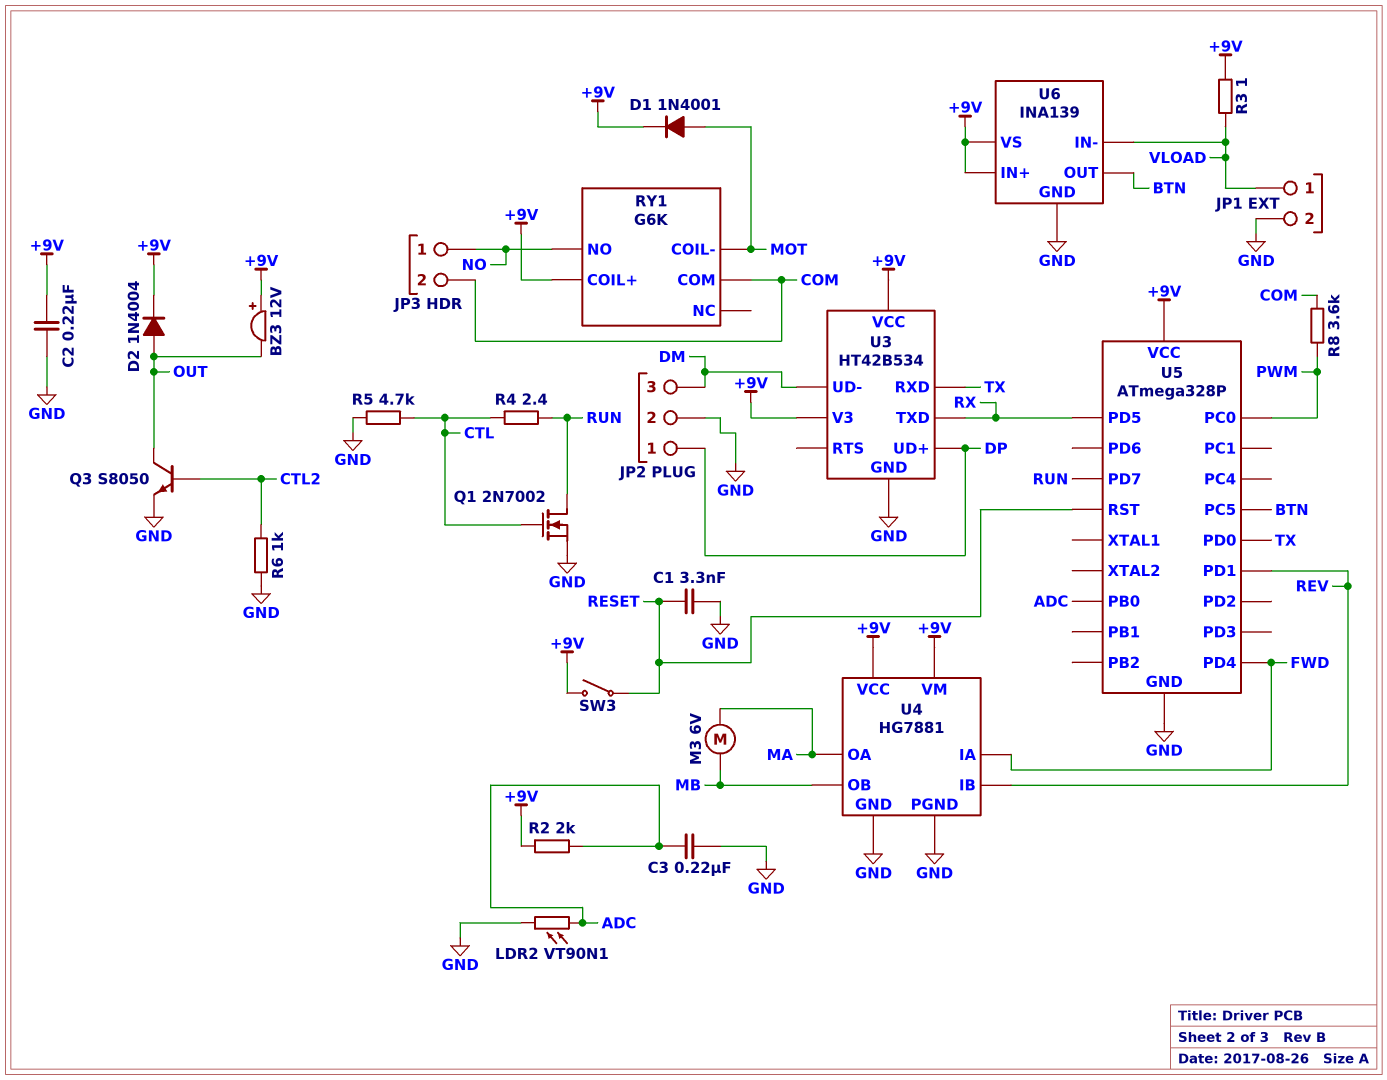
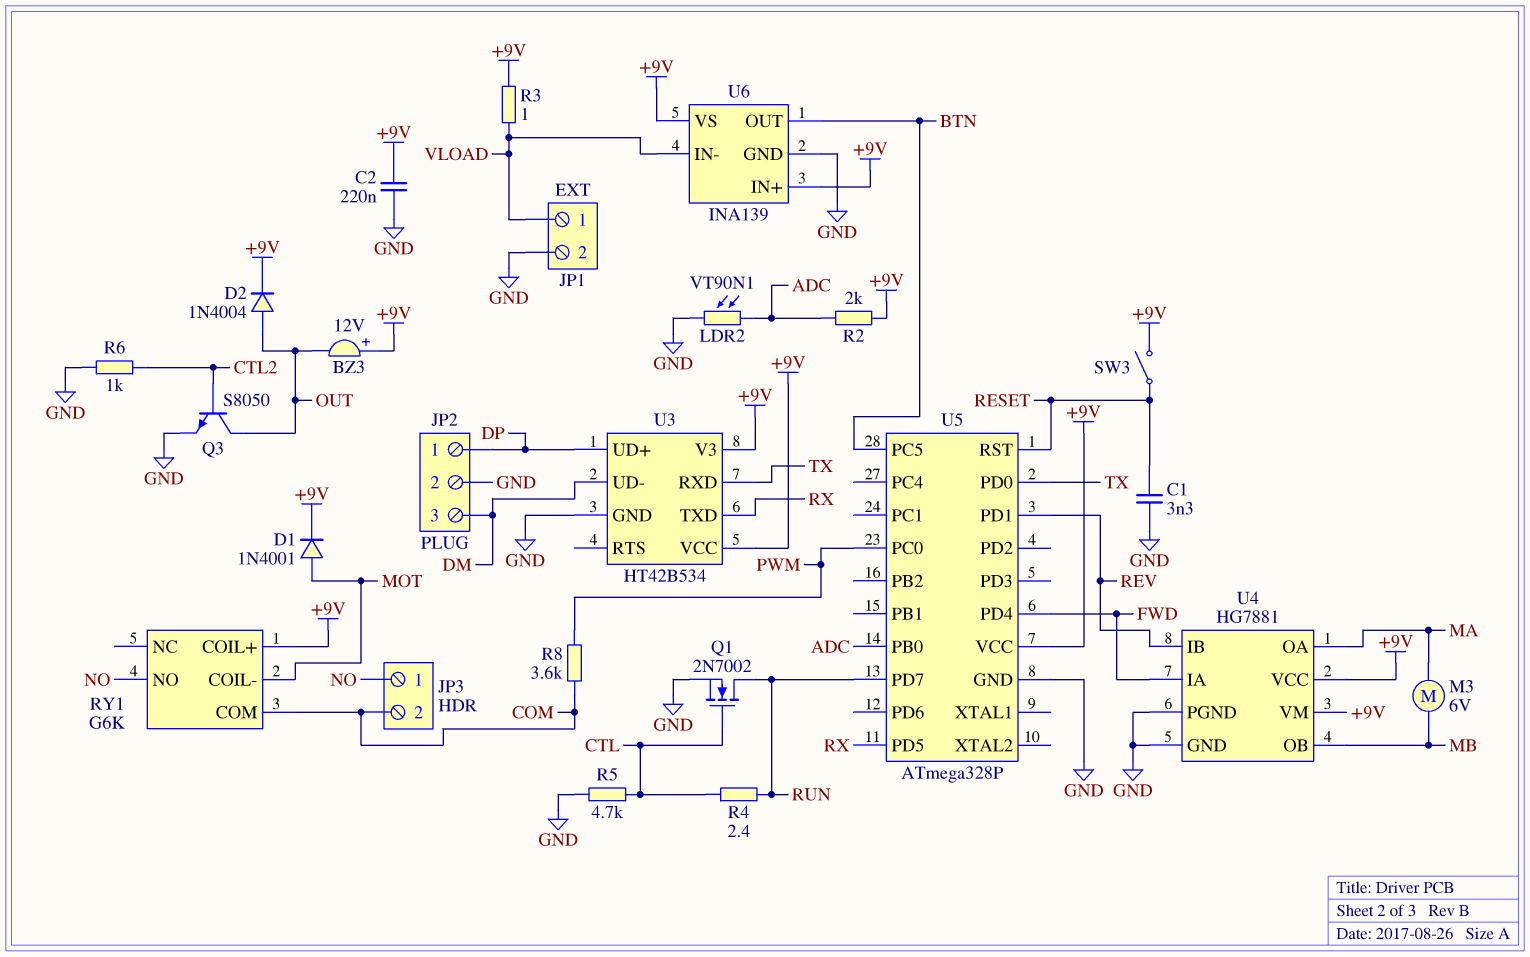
C3: 220nF (ADC, GND) -> none

